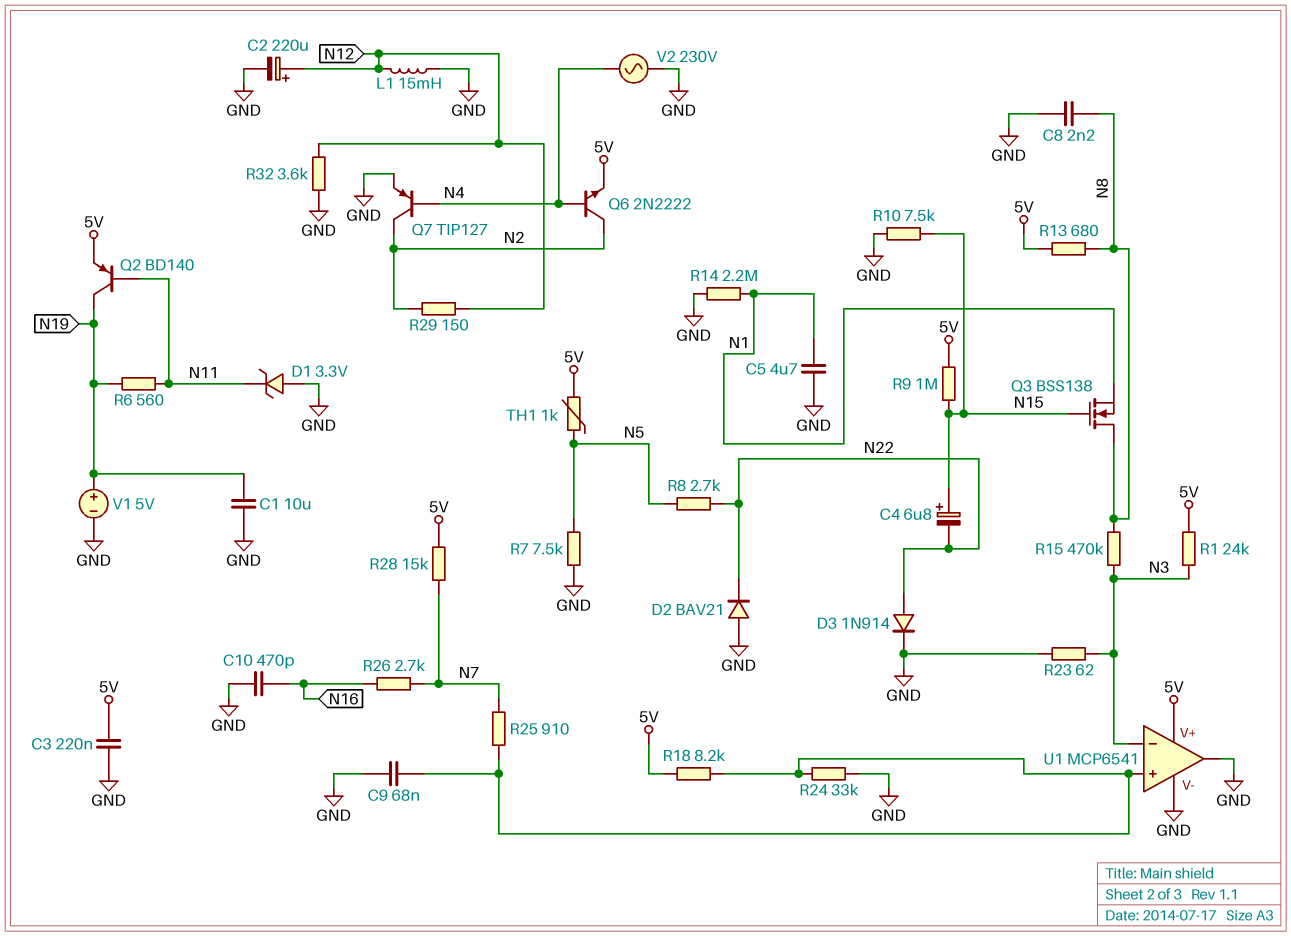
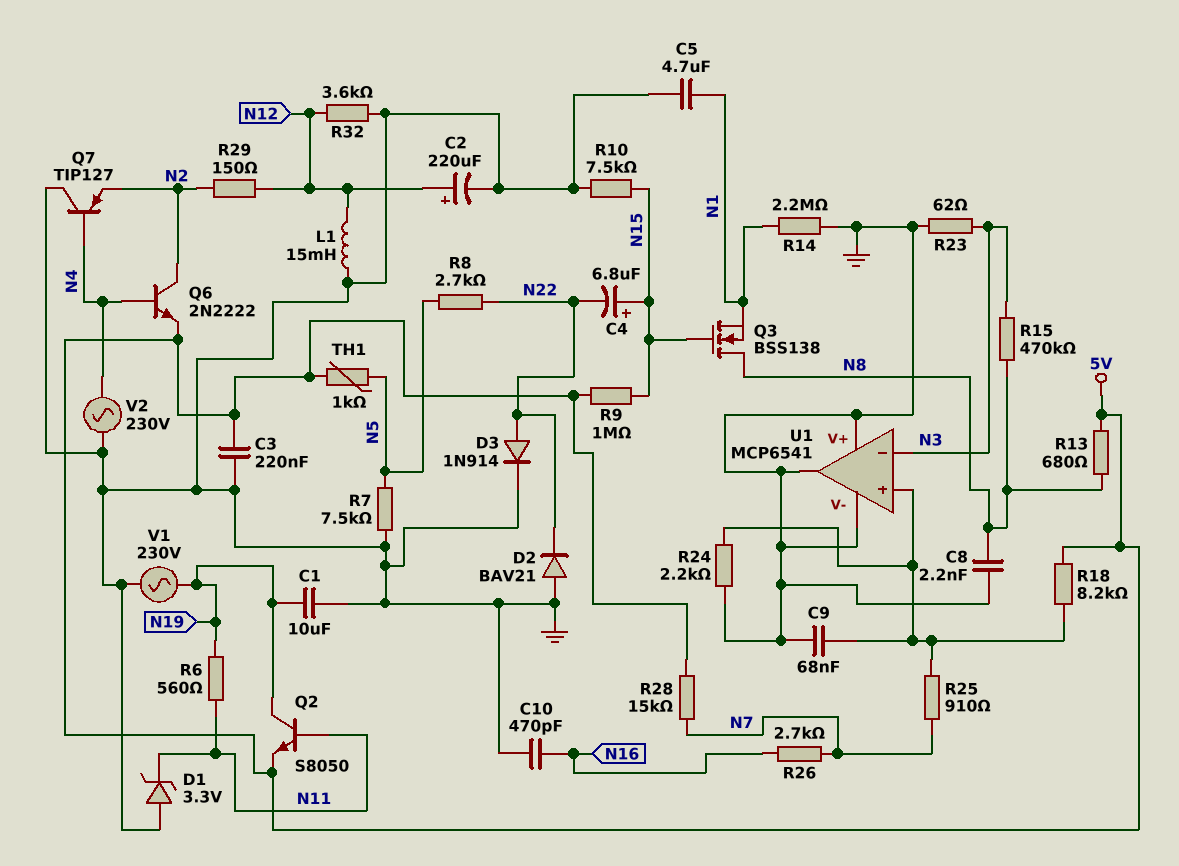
Q2: PNP BD140 (B N11, C N19, E 5V) -> NPN S8050 (B N11, C N19, E 5V)
Q7: PNP TIP127 (B N4, C N2, E GND) -> PNP TIP127 (B N4, C GND, E N2)
R1: 24k (5V, N3) -> none
R24: 33k (GND, U1/in+) -> 2.2k (GND, U1/in+)
U1 pin V+: 5V -> GND
V1: 5V (plus N19, minus GND) -> AC 230V (GND, N19)

